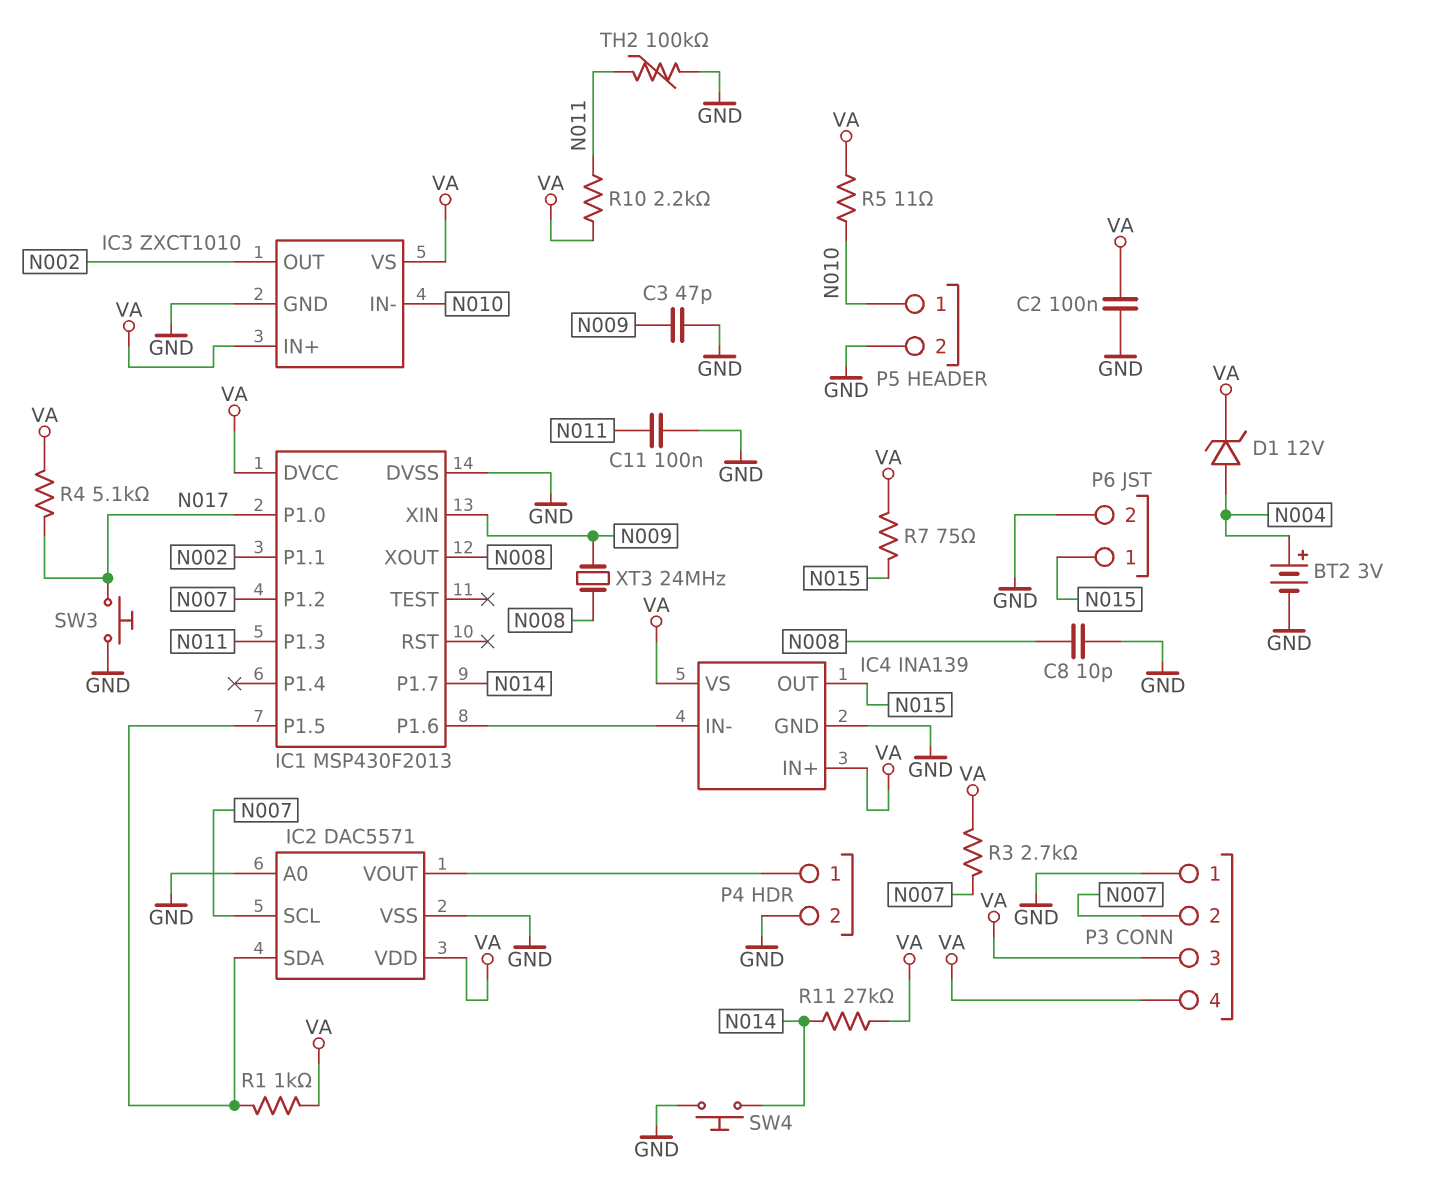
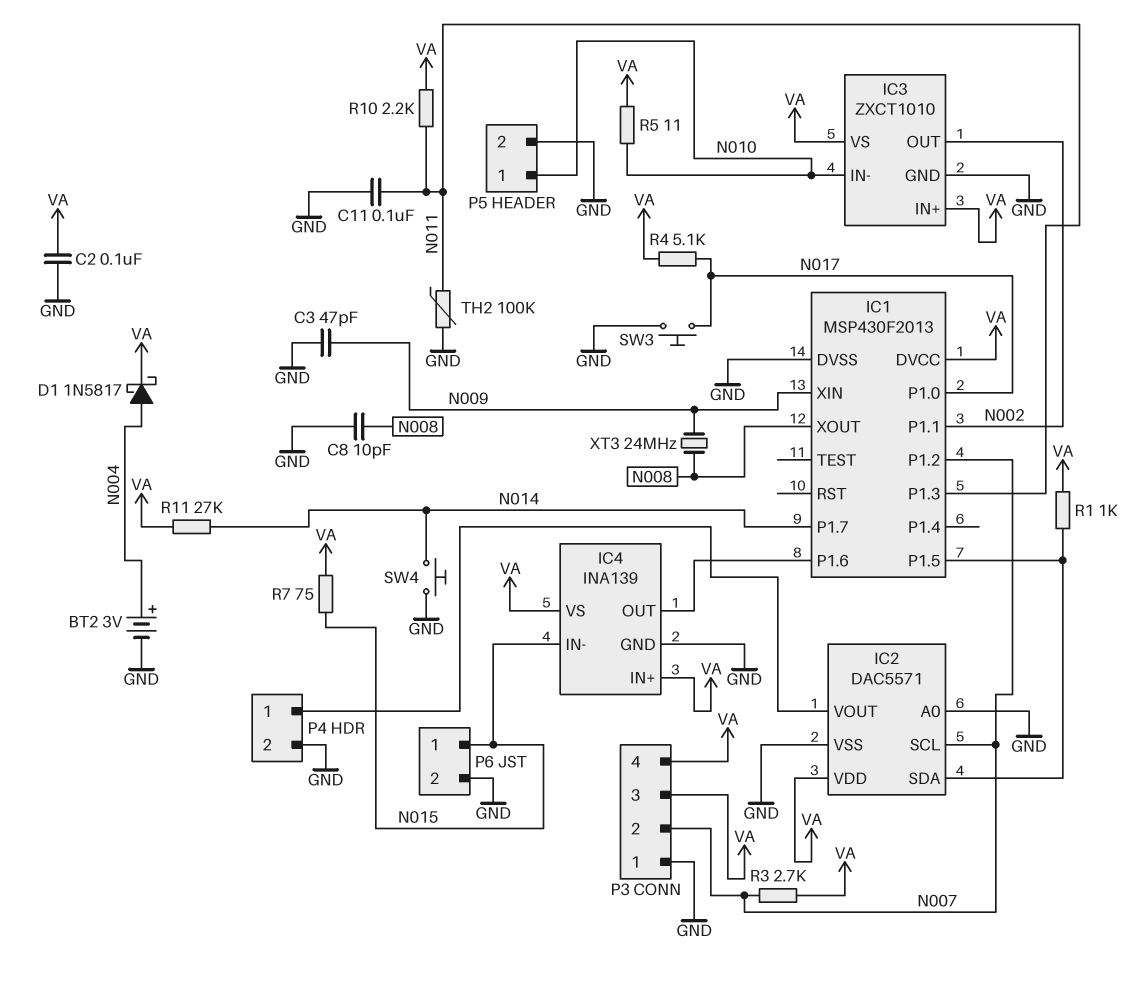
D1: zener 12V (A N004, K VA) -> schottky 1N5817 (A N004, K VA)
IC4 pin IN-: IC1/P1.6 -> N015
IC4 pin OUT: N015 -> IC1/P1.6

